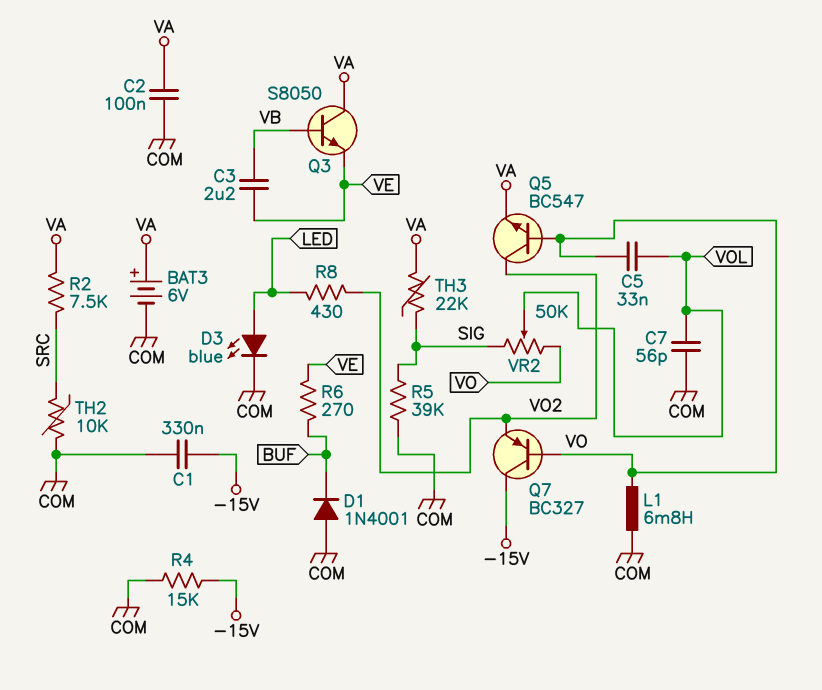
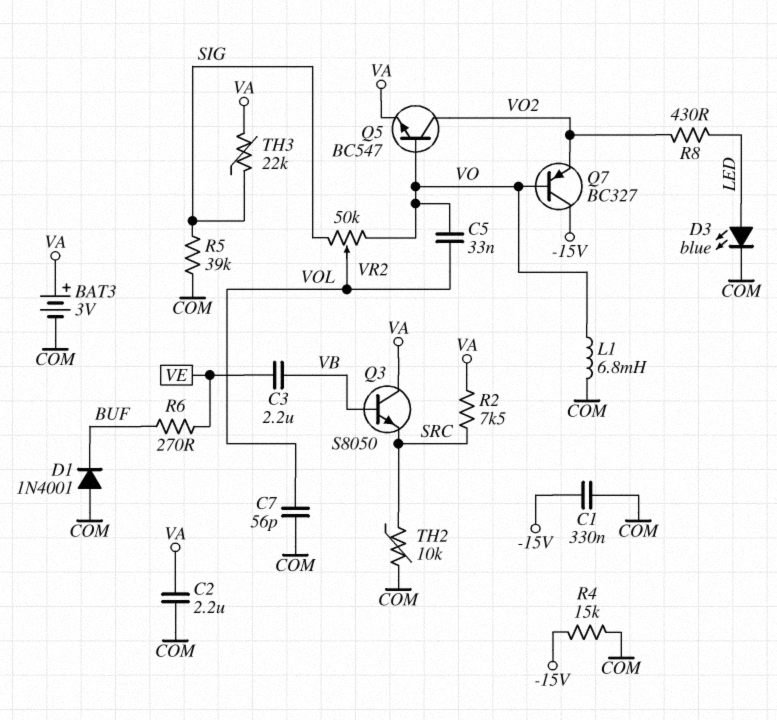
BAT3: 6V (plus VA, minus COM) -> 3V (plus VA, minus COM)
C2: 100nF (COM, VA) -> 2.2uF (COM, VA)
Q3: NPN S8050 (B VB, C VA, E VE) -> NPN S8050 (B VB, C VA, E SRC)

